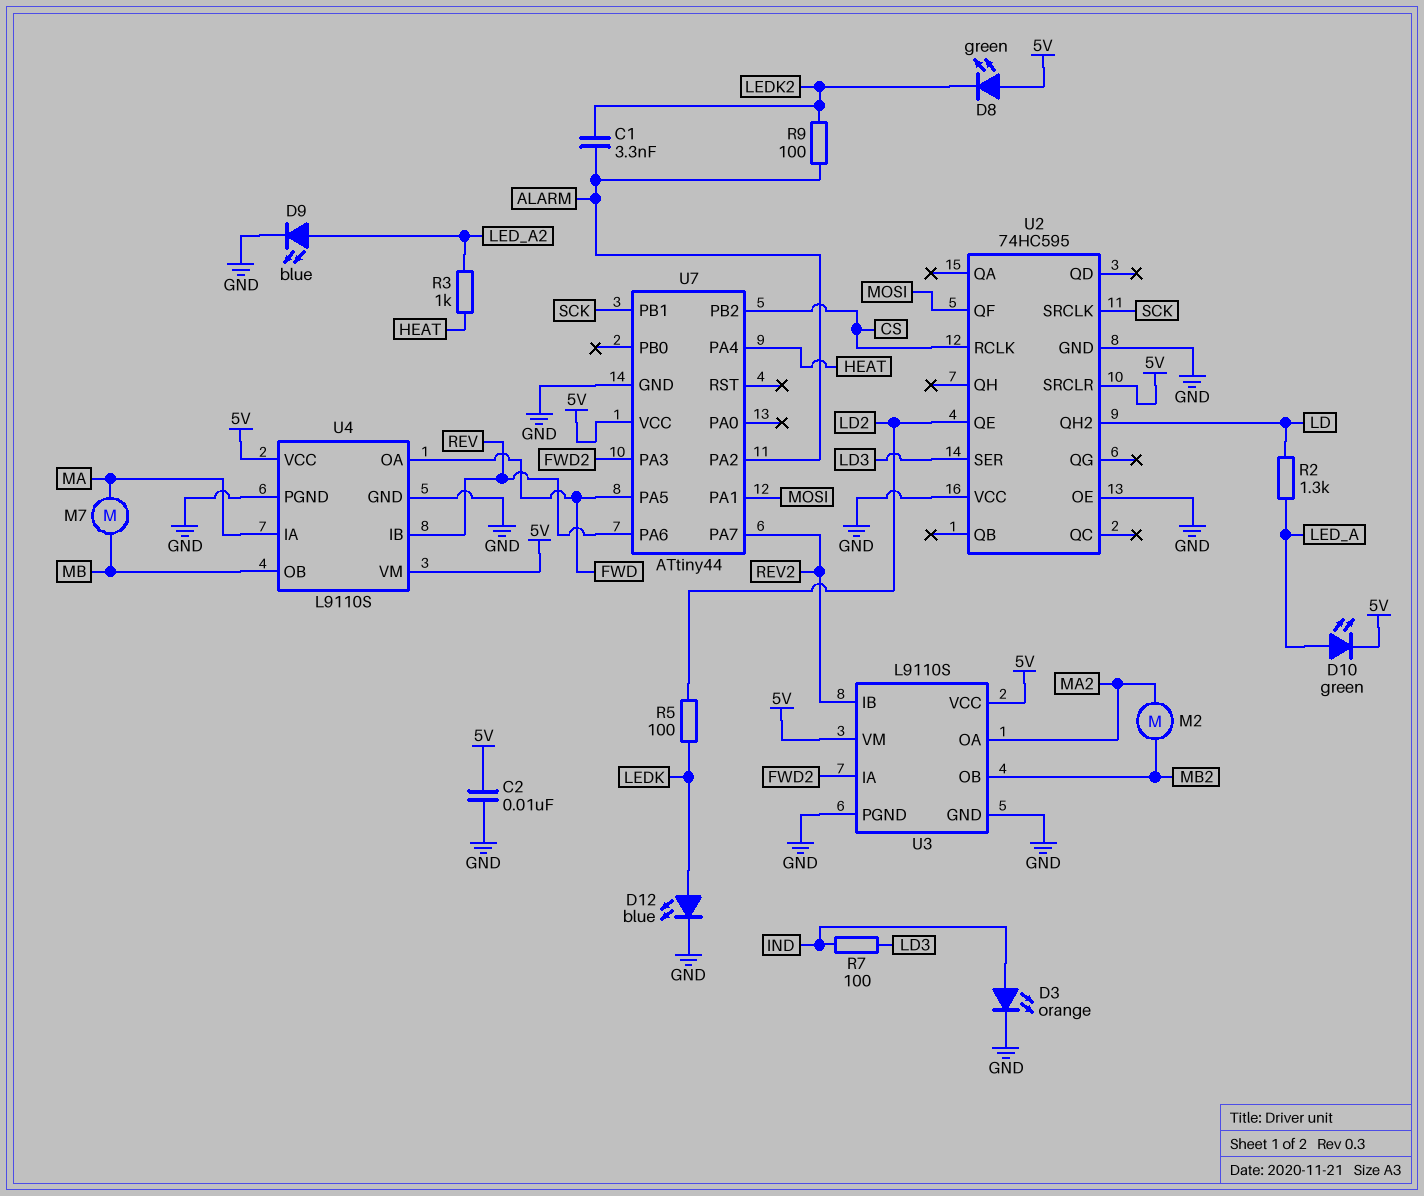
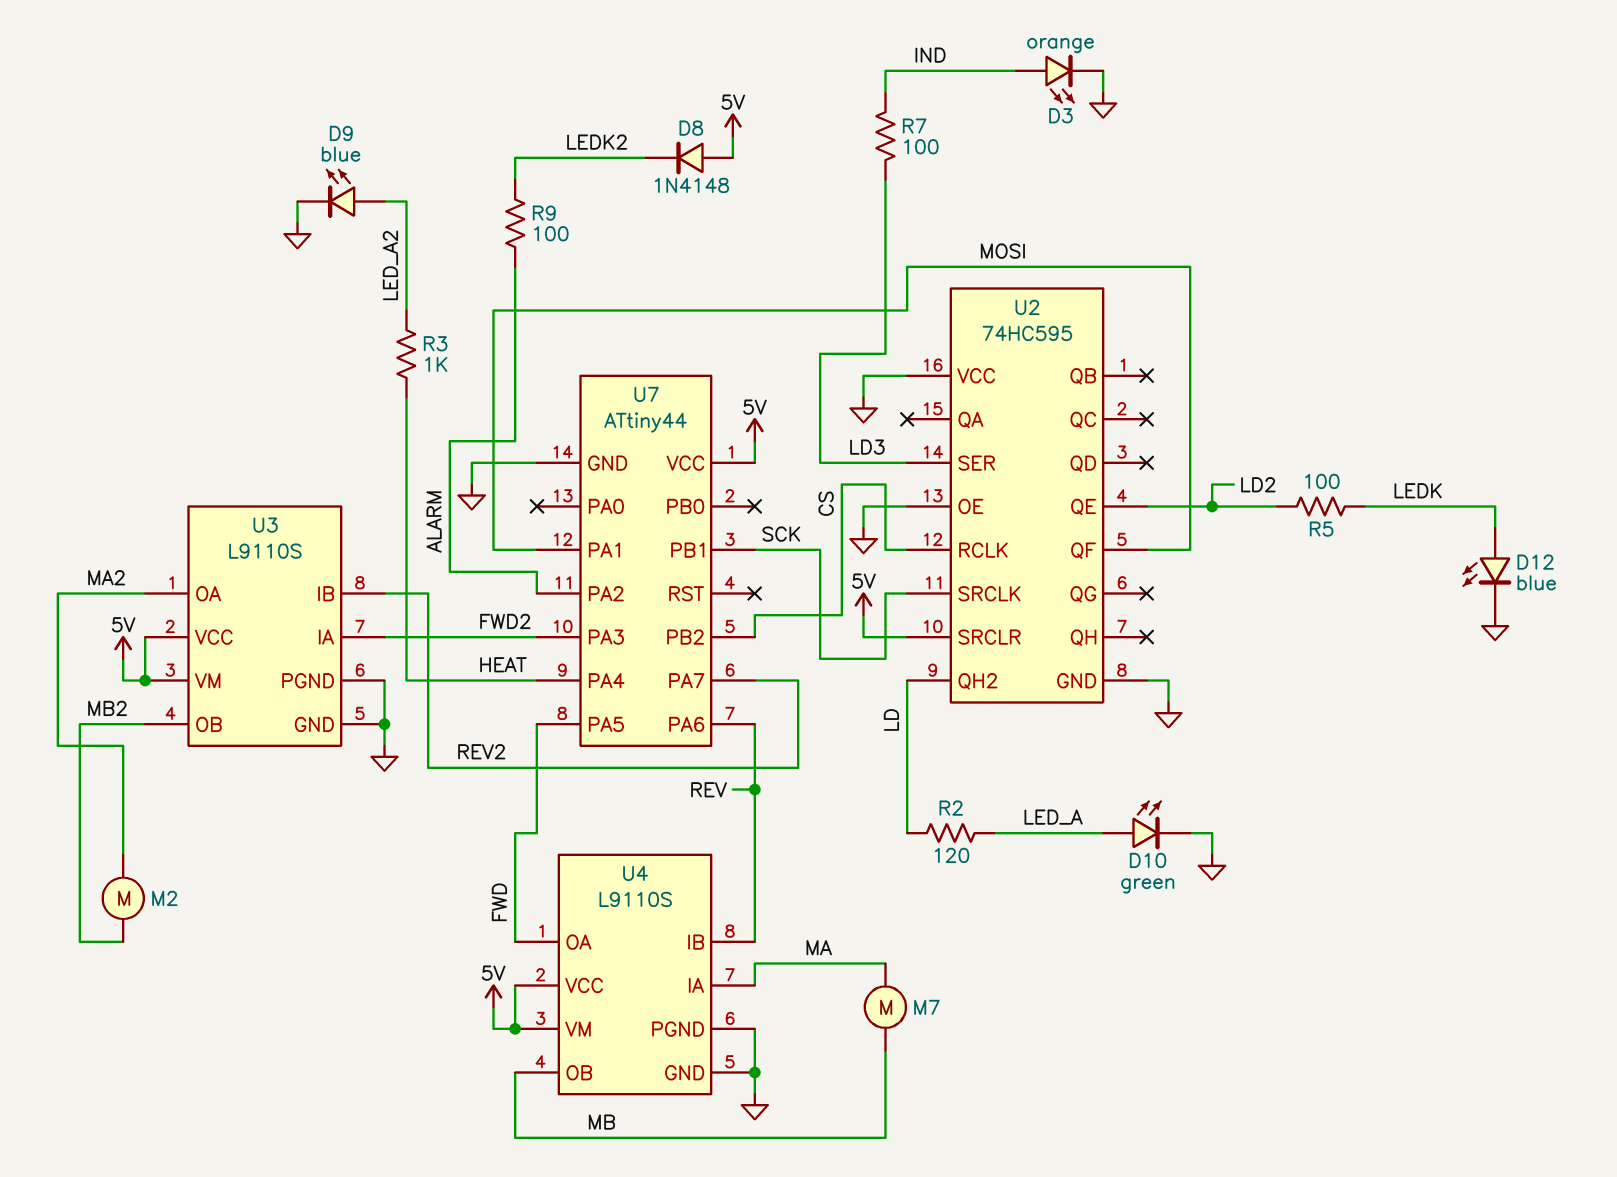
C1: 3.3nF (ALARM, LEDK2) -> none
C2: 10nF (5V, GND) -> none
D8: LED green (A 5V, K LEDK2) -> diode 1N4148 (A 5V, K LEDK2)
D10: LED green (A LED_A, K 5V) -> LED green (A LED_A, K GND)
R2: 1.3k (LD, LED_A) -> 120 (LD, LED_A)

